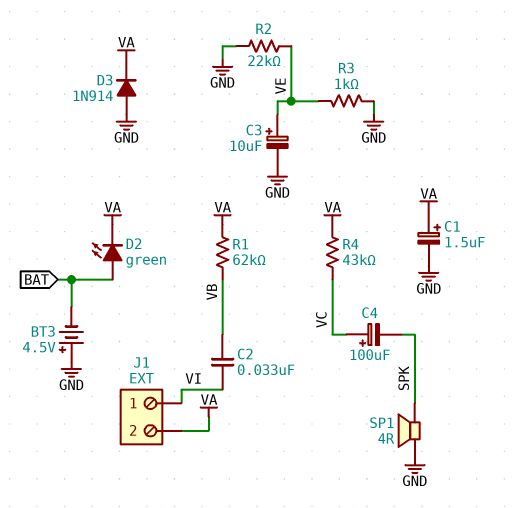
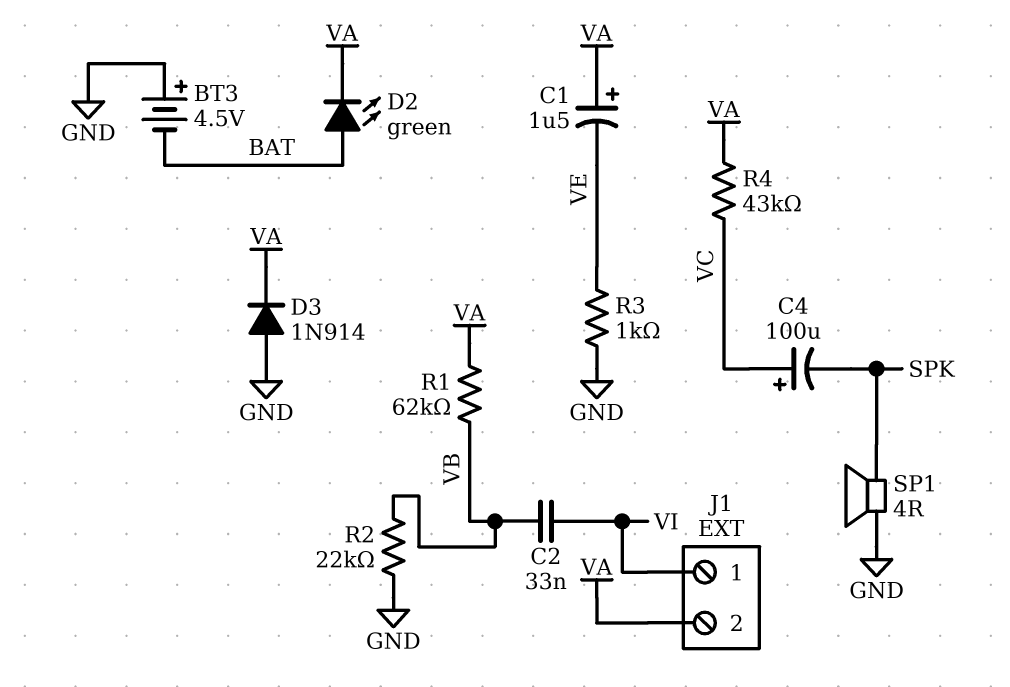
C1: 1.5uF (plus VA, minus GND) -> 1.5uF (plus VA, minus VE)
C3: 10uF (plus VE, minus GND) -> none
R2: 22k (GND, VE) -> 22k (GND, VB)

